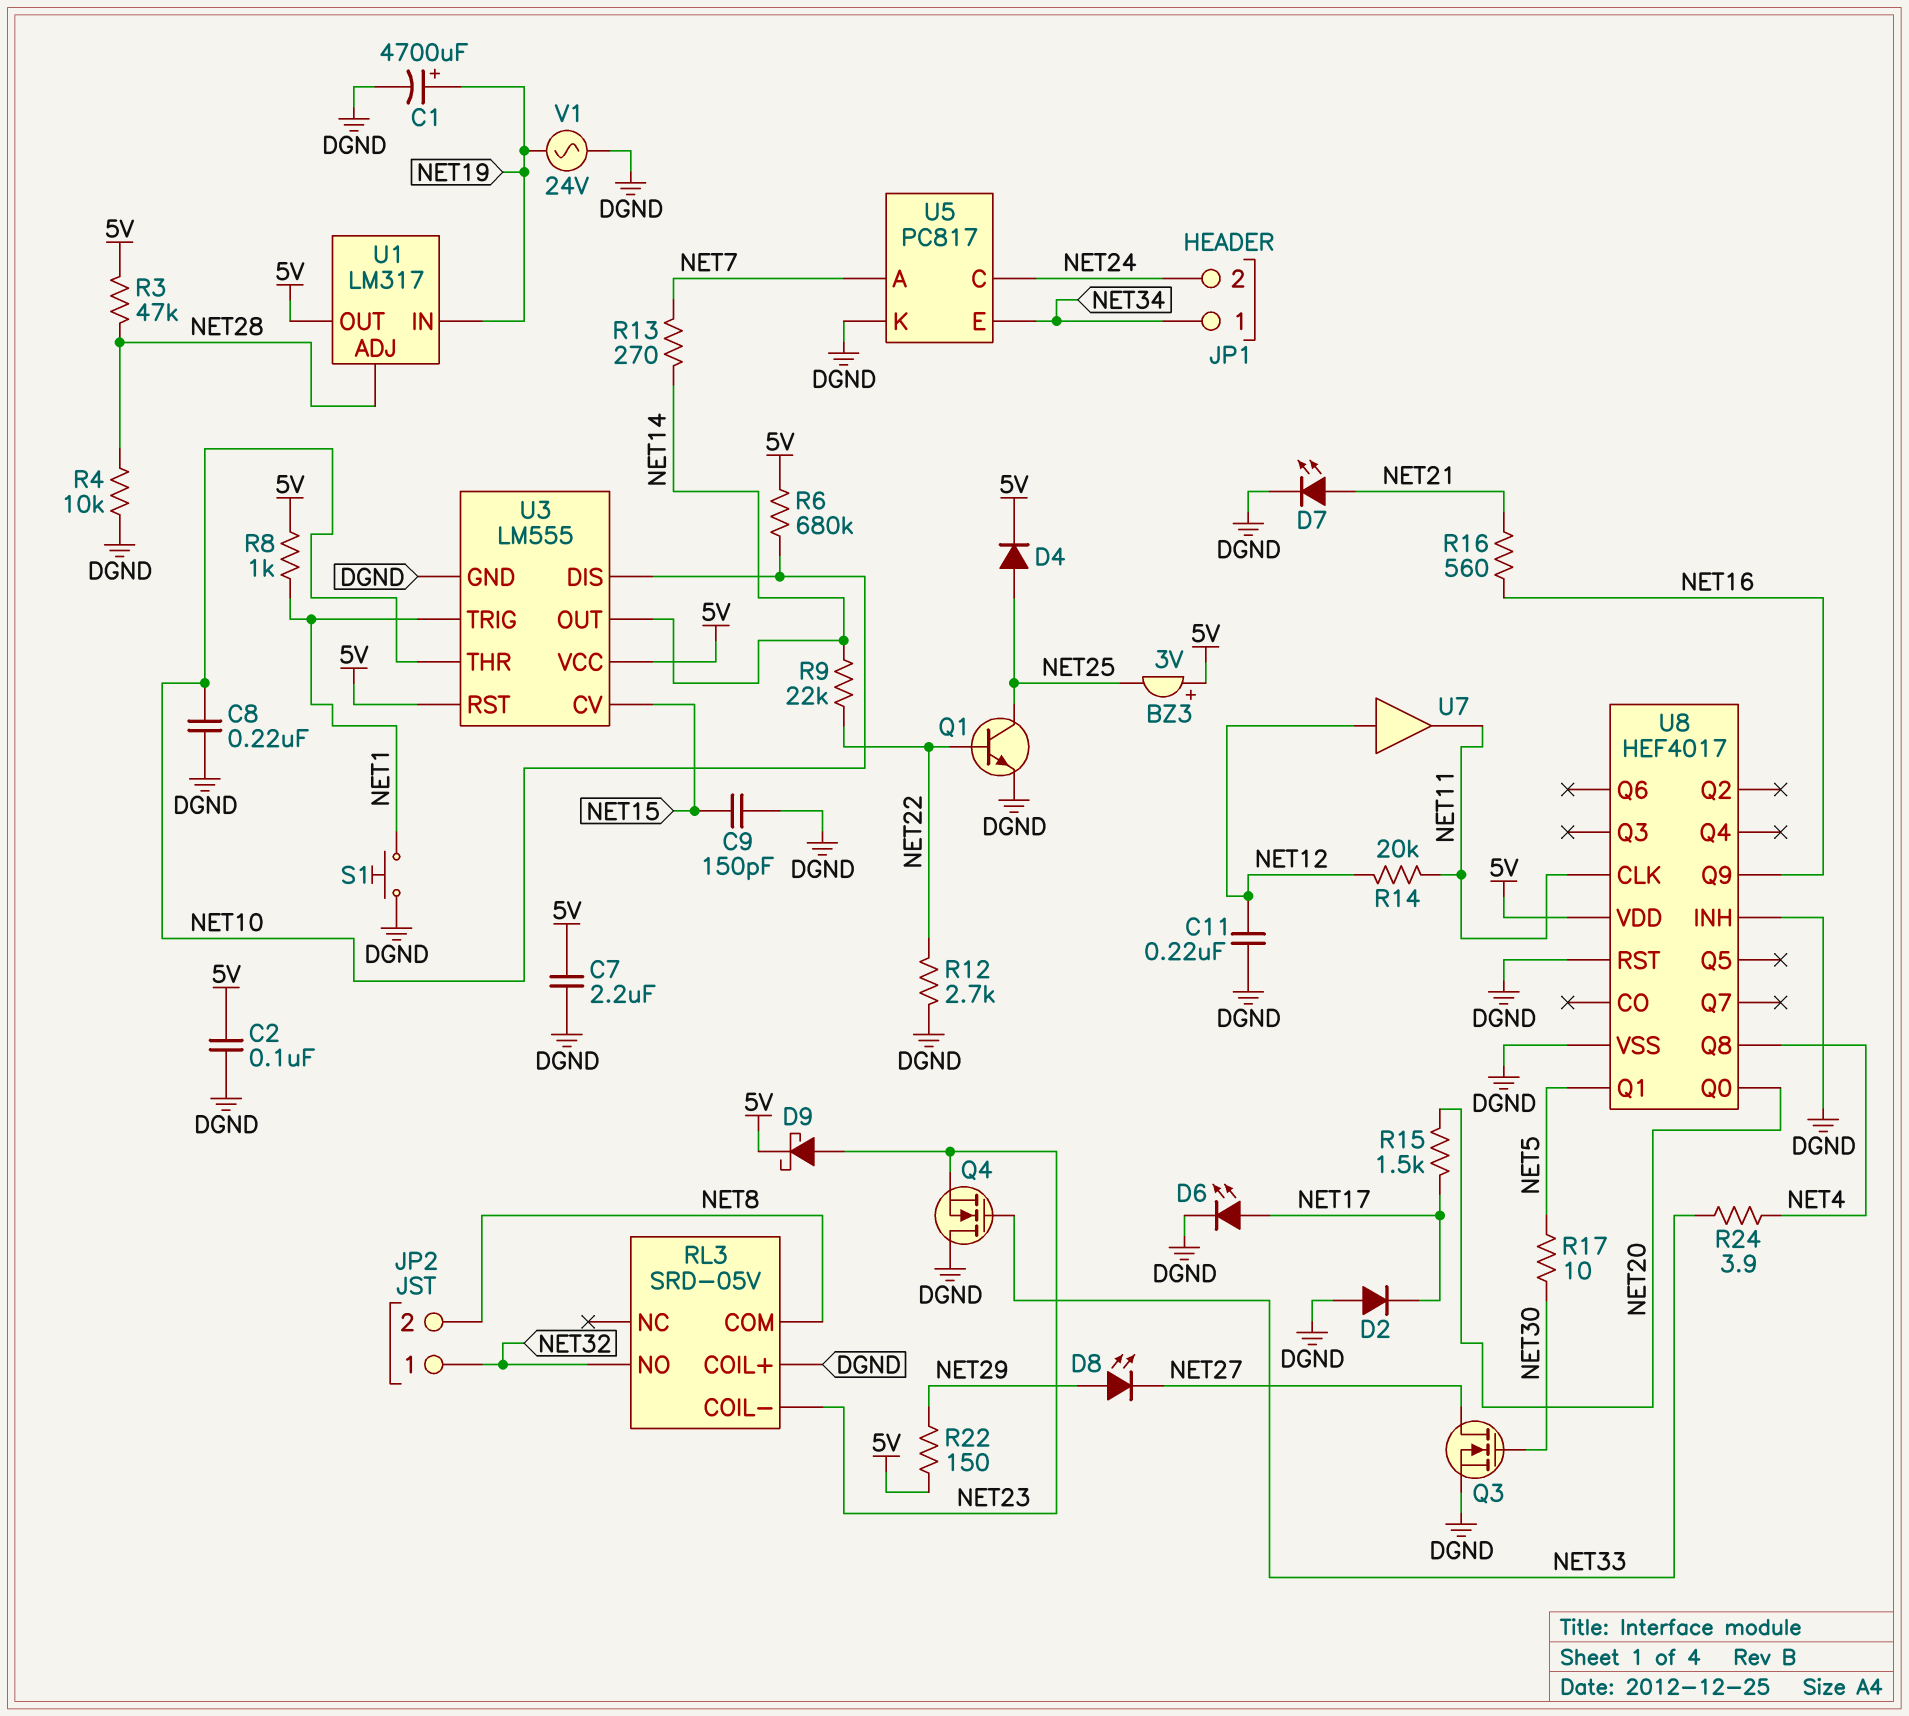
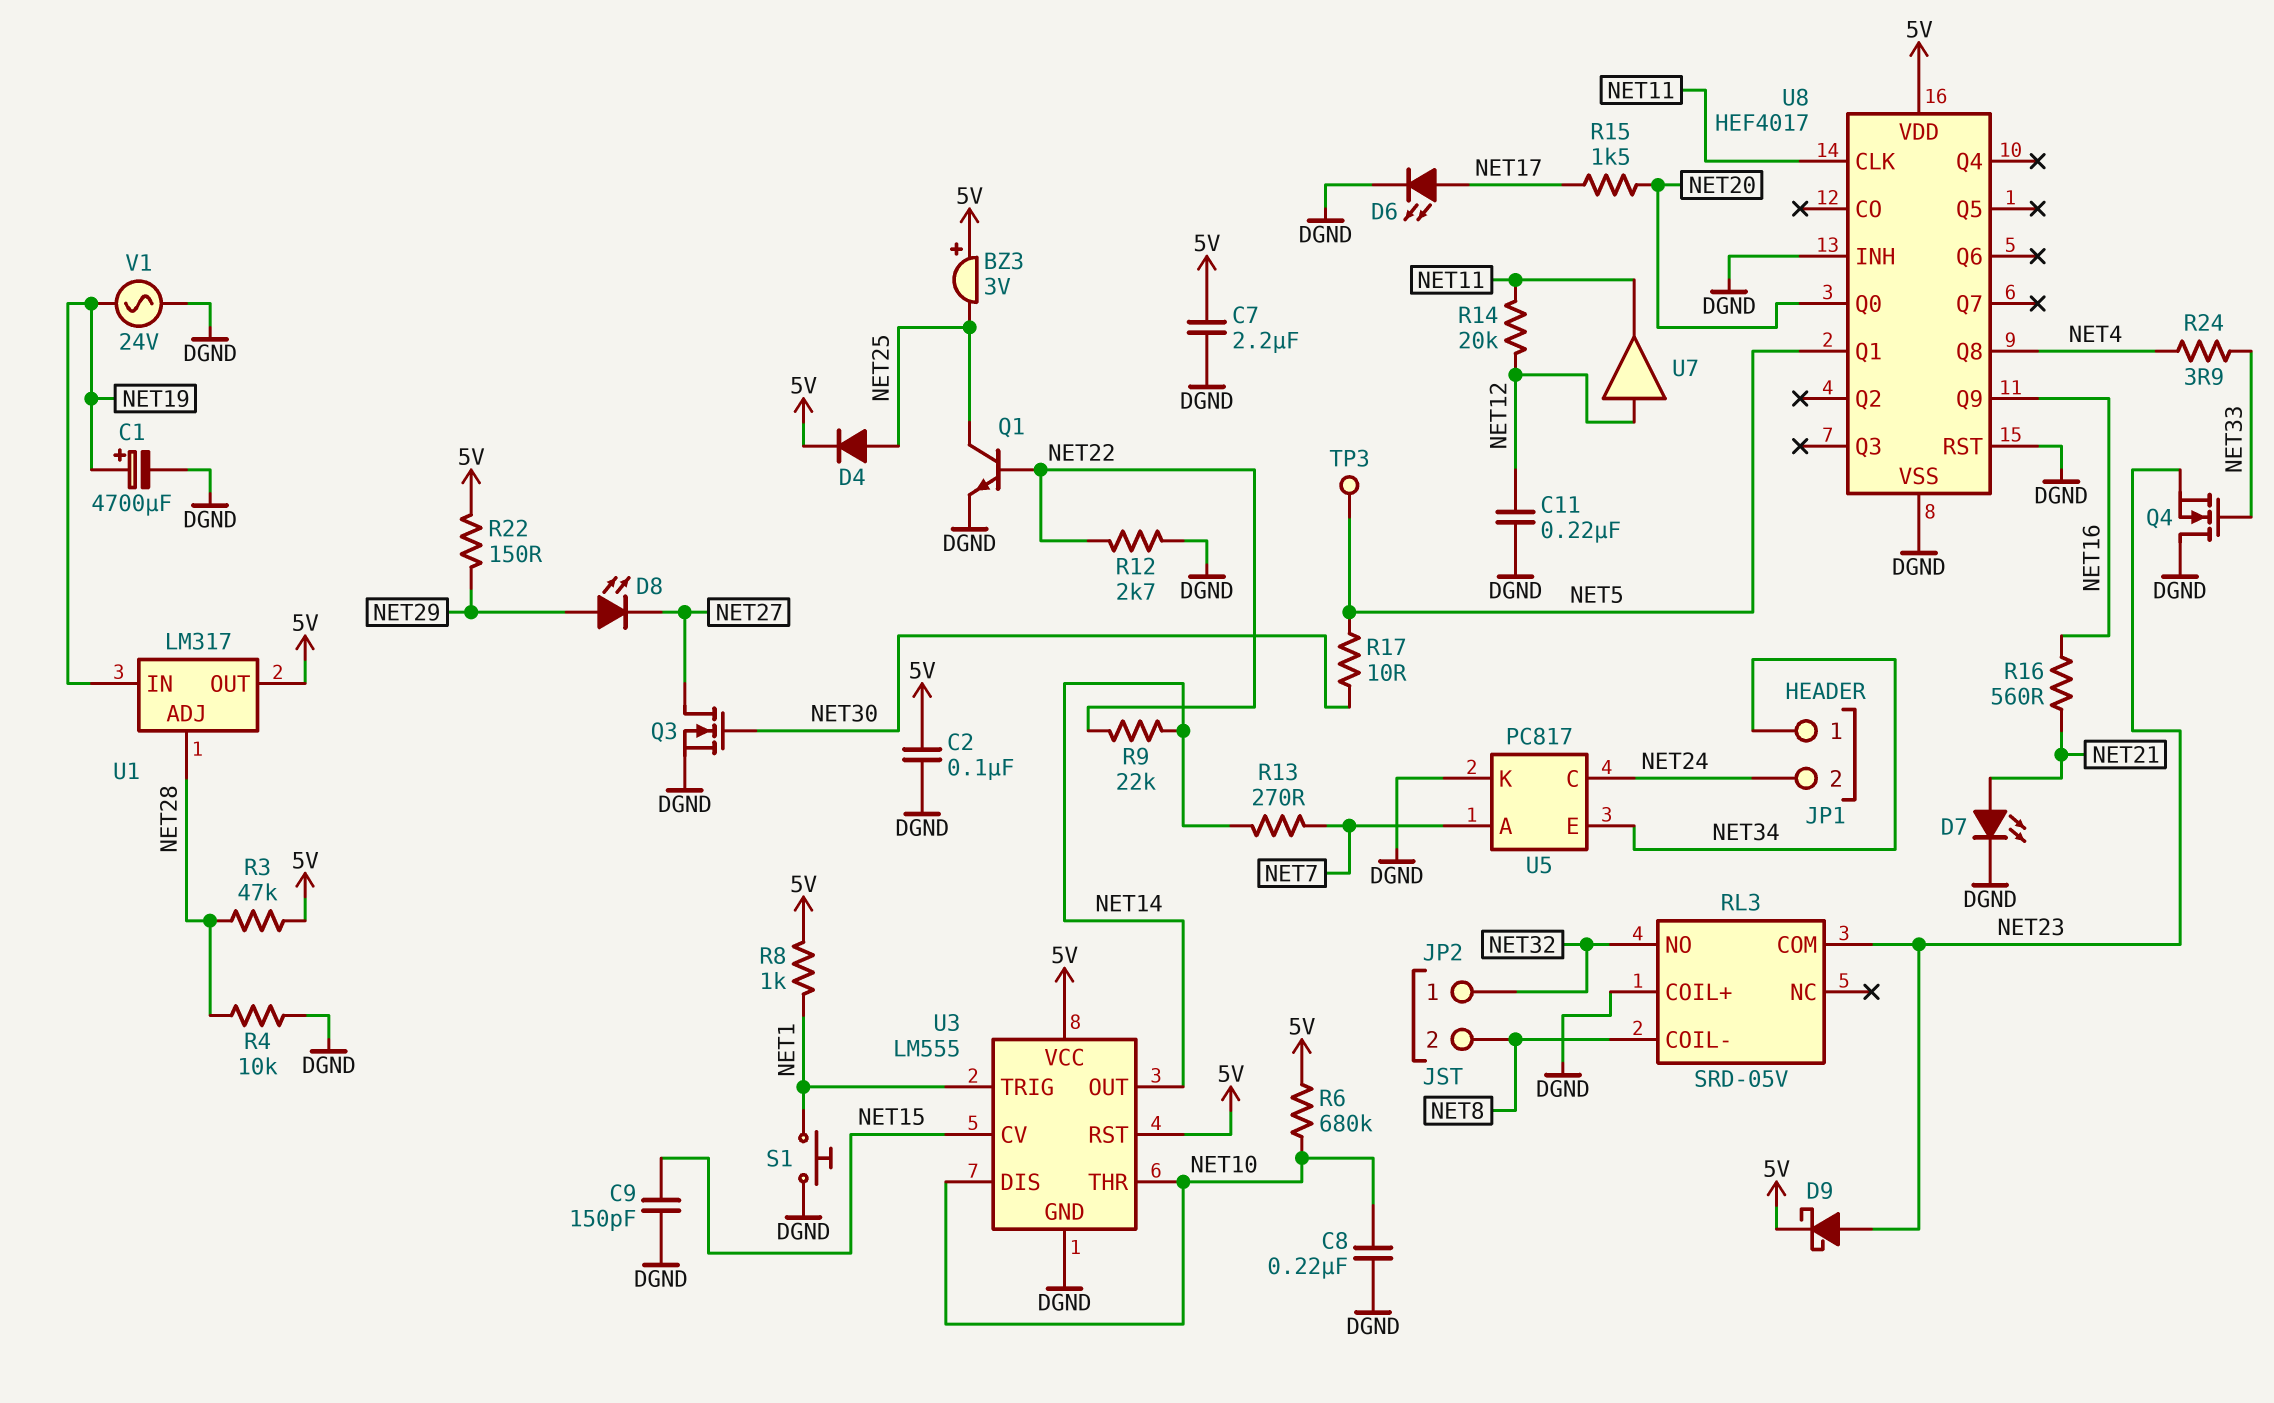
D2: diode (A DGND, K NET17) -> none
RL3 pin COIL-: NET23 -> NET8
RL3 pin COM: NET8 -> NET23
TP3: none -> test point (NET5)

